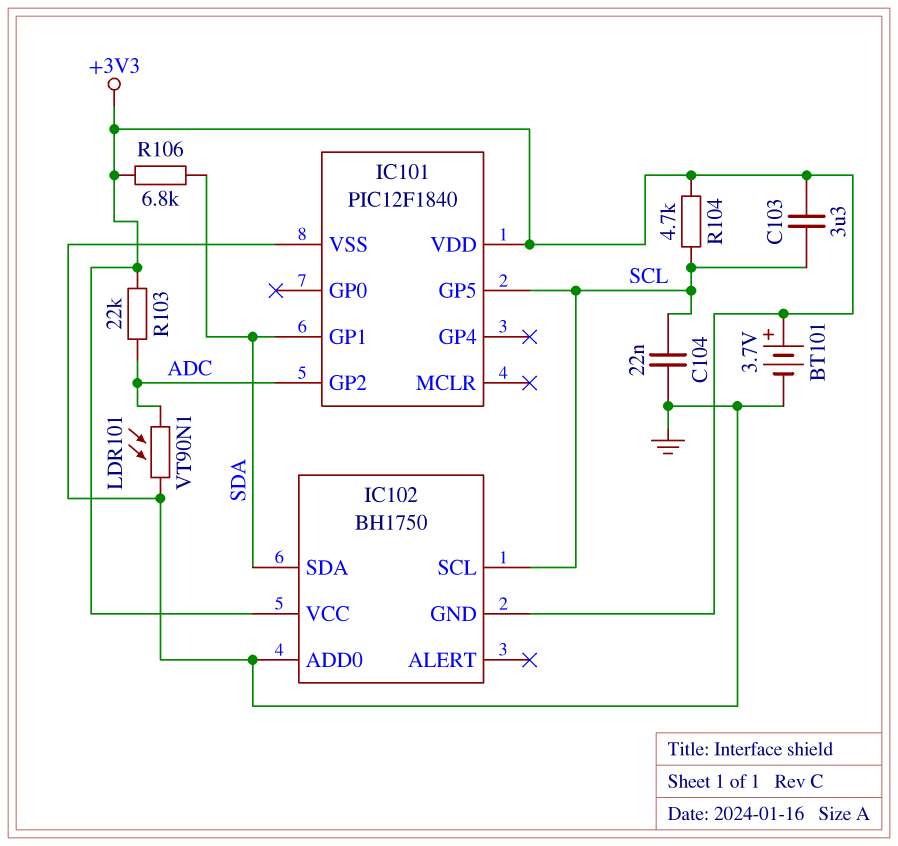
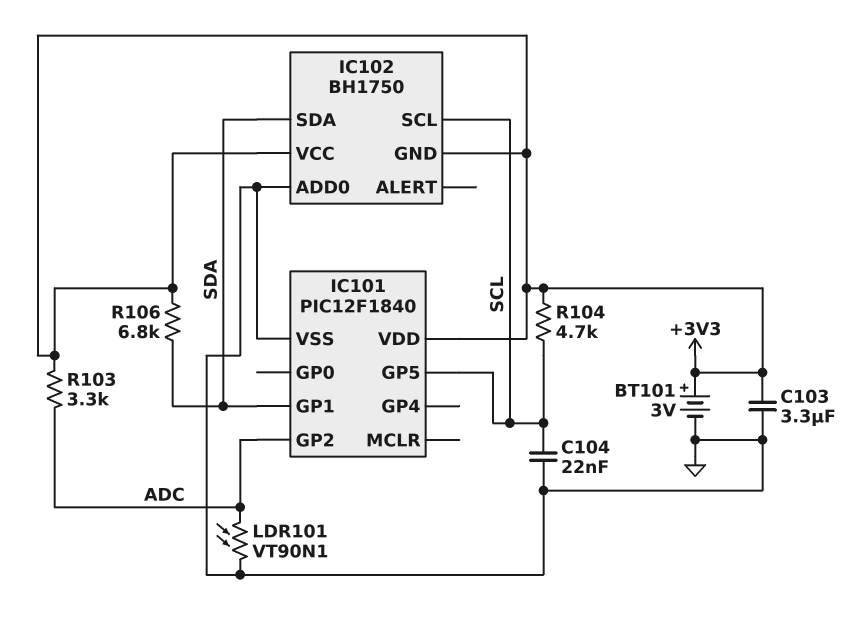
BT101: 3.7V (plus +3V3, minus GND) -> 3V (plus +3V3, minus GND)
C103: 3.3uF (+3V3, SCL) -> 3.3uF (+3V3, GND)
R103: 22k (+3V3, ADC) -> 3.3k (+3V3, ADC)

